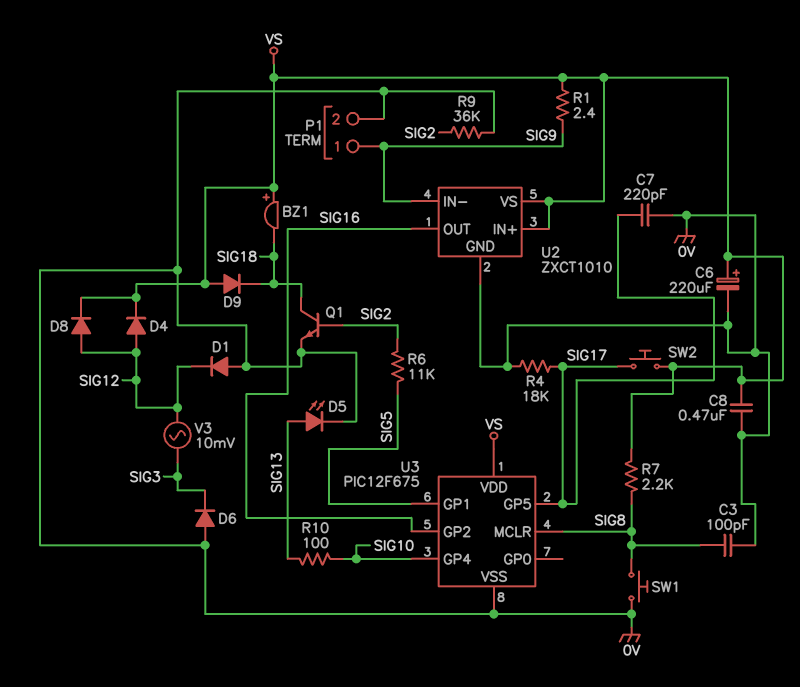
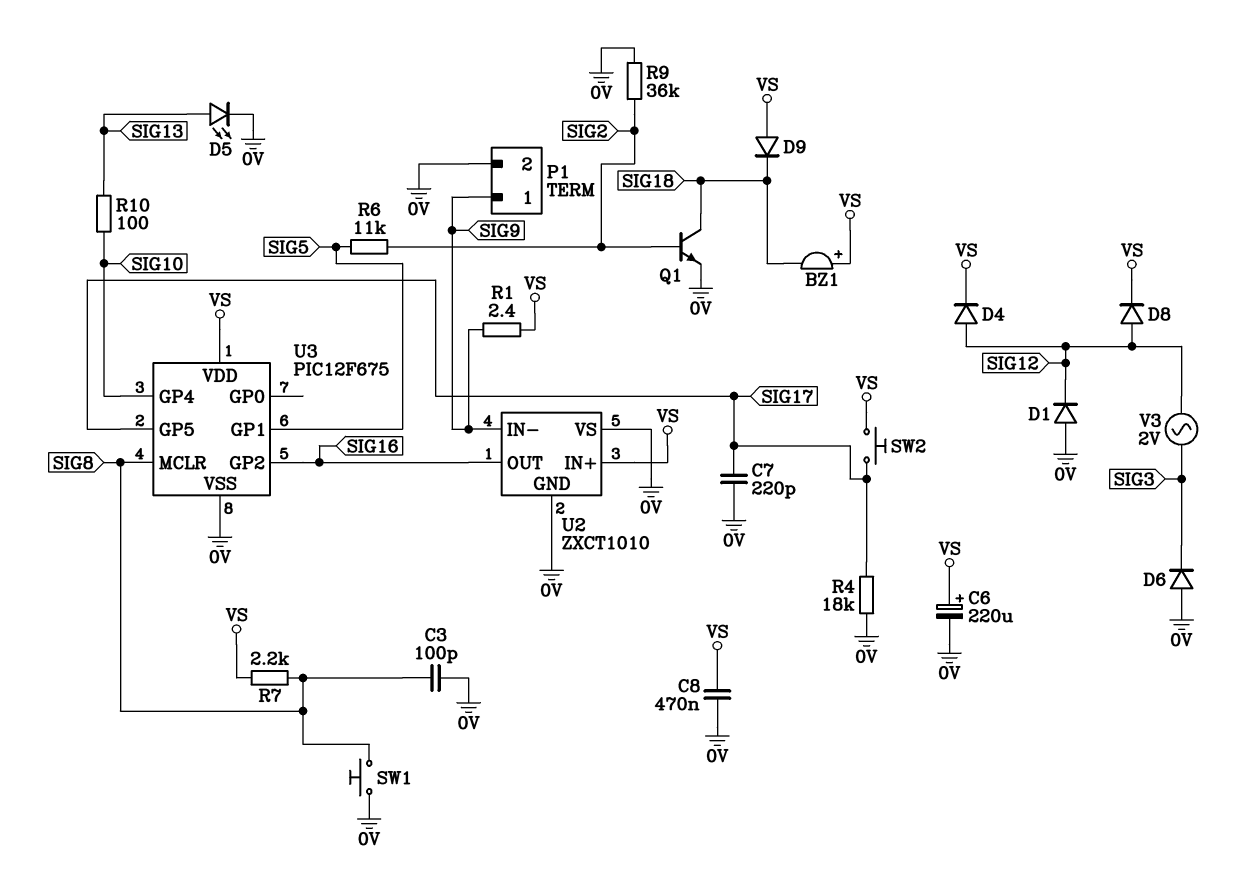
U2 pin VS: VS -> 0V
V3: AC 10mV (SIG3, SIG12) -> AC 2V (SIG3, SIG12)

